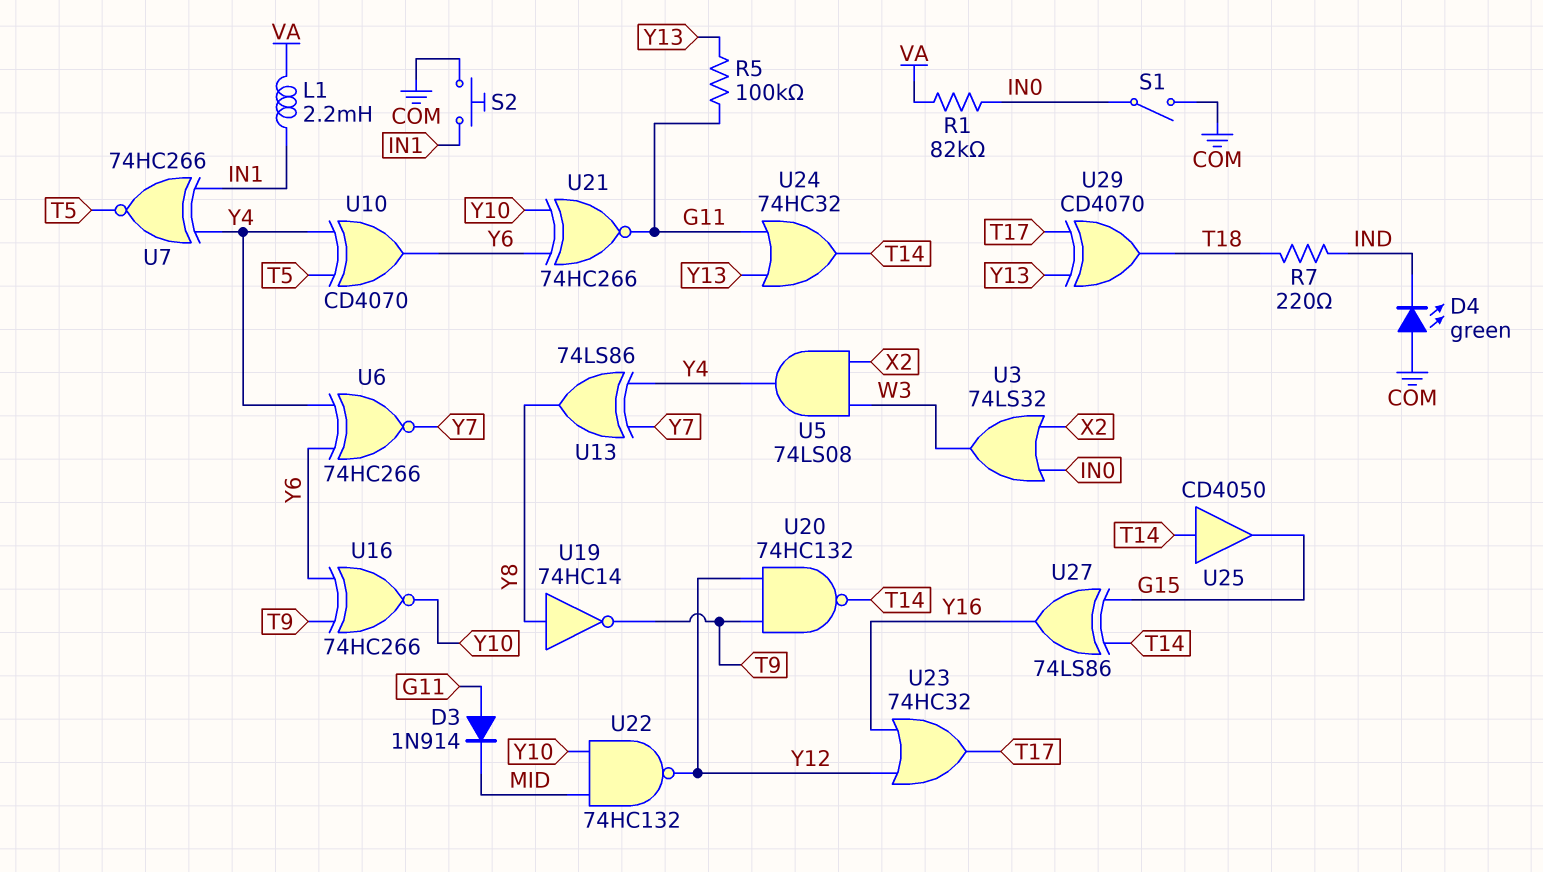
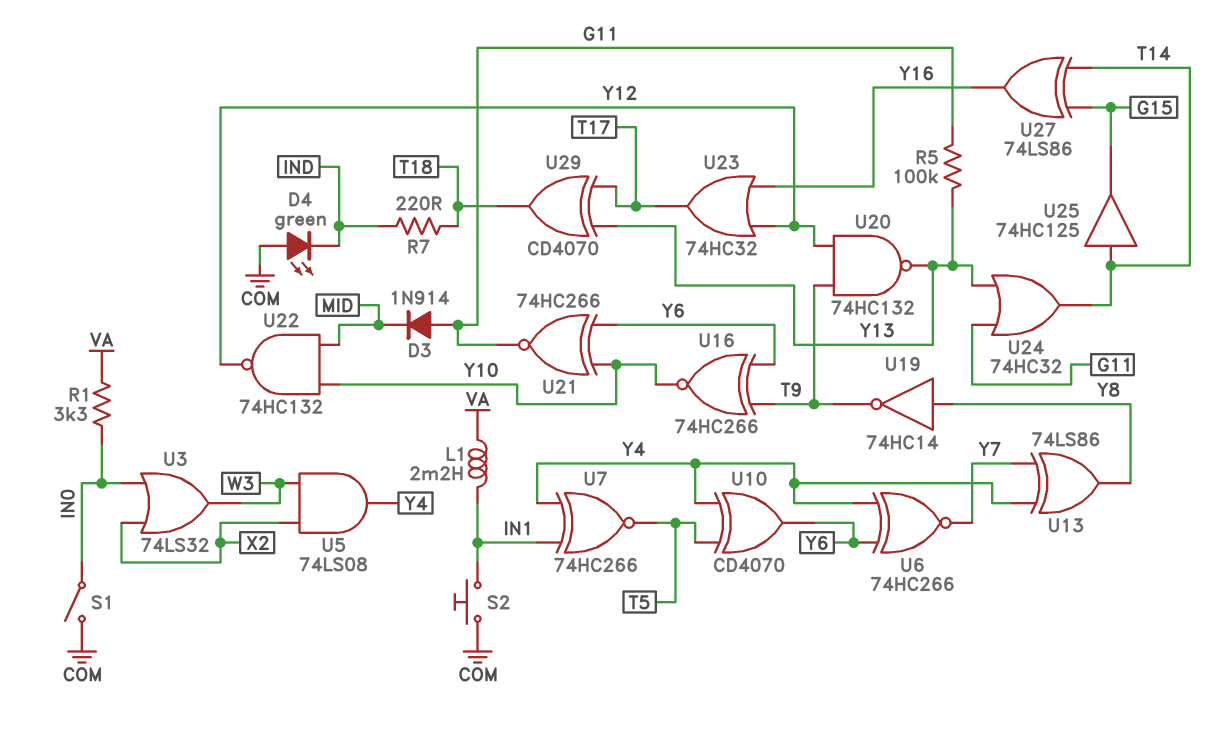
R1: 82k (IN0, VA) -> 3.3k (IN0, VA)
U20: NAND 74HC132 (in T9, in Y12, out T14) -> NAND 74HC132 (in T9, in Y12, out Y13)
U25: buffer CD4050 (in T14, out G15) -> buffer 74HC125 (in T14, out G15)

